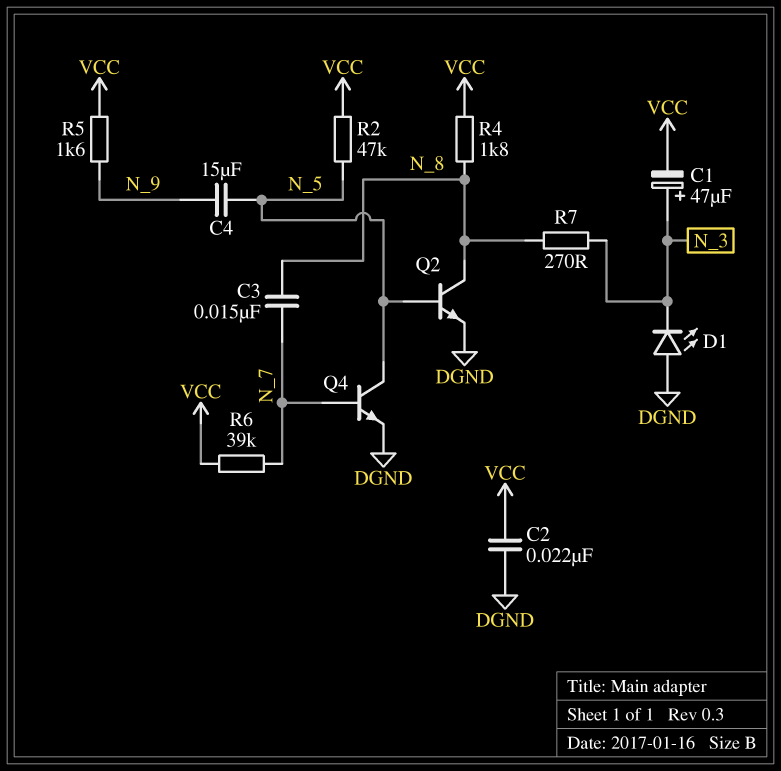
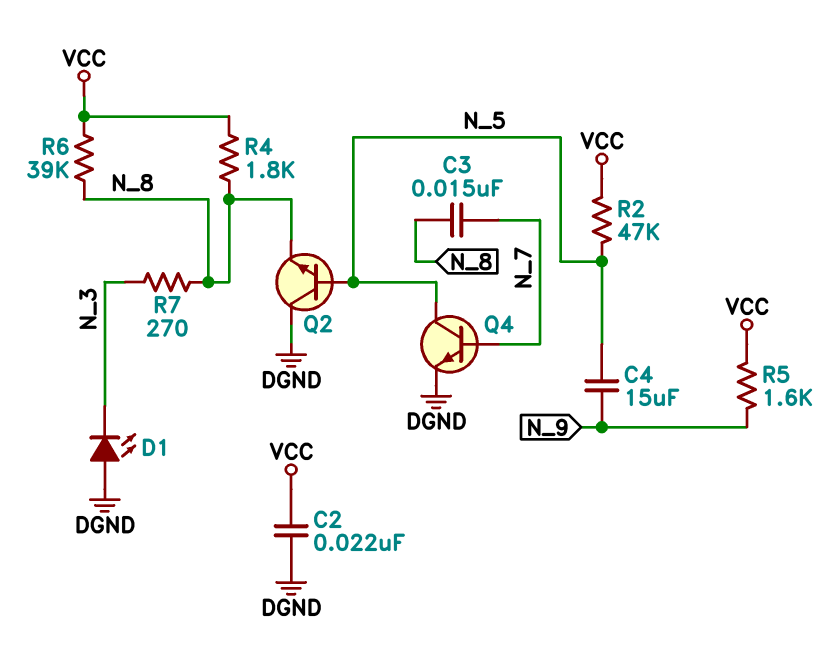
C1: 47uF (plus N_3, minus VCC) -> none
Q2: NPN (B N_5, C N_8, E DGND) -> NPN (B N_5, C DGND, E N_8)
R6: 39k (N_7, VCC) -> 39k (N_8, VCC)

